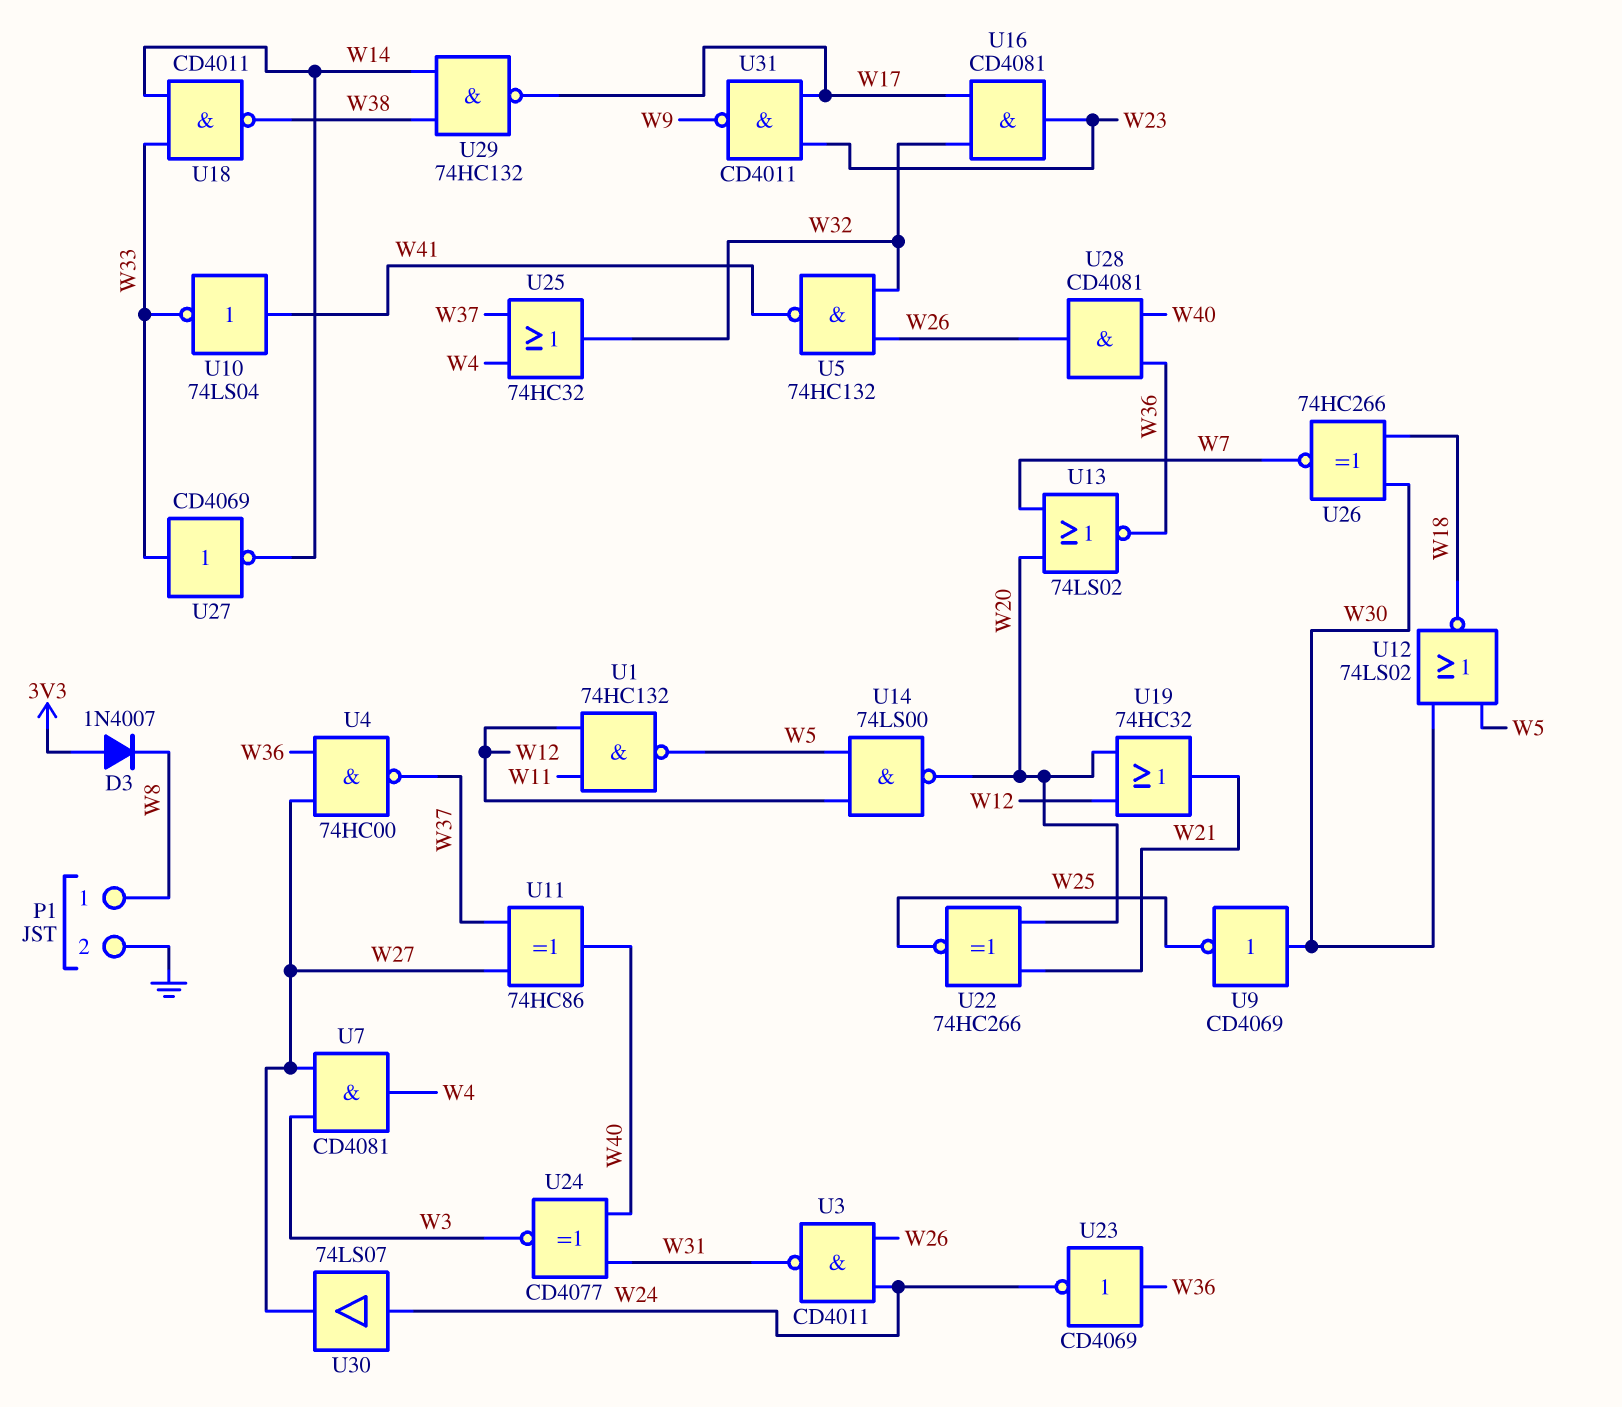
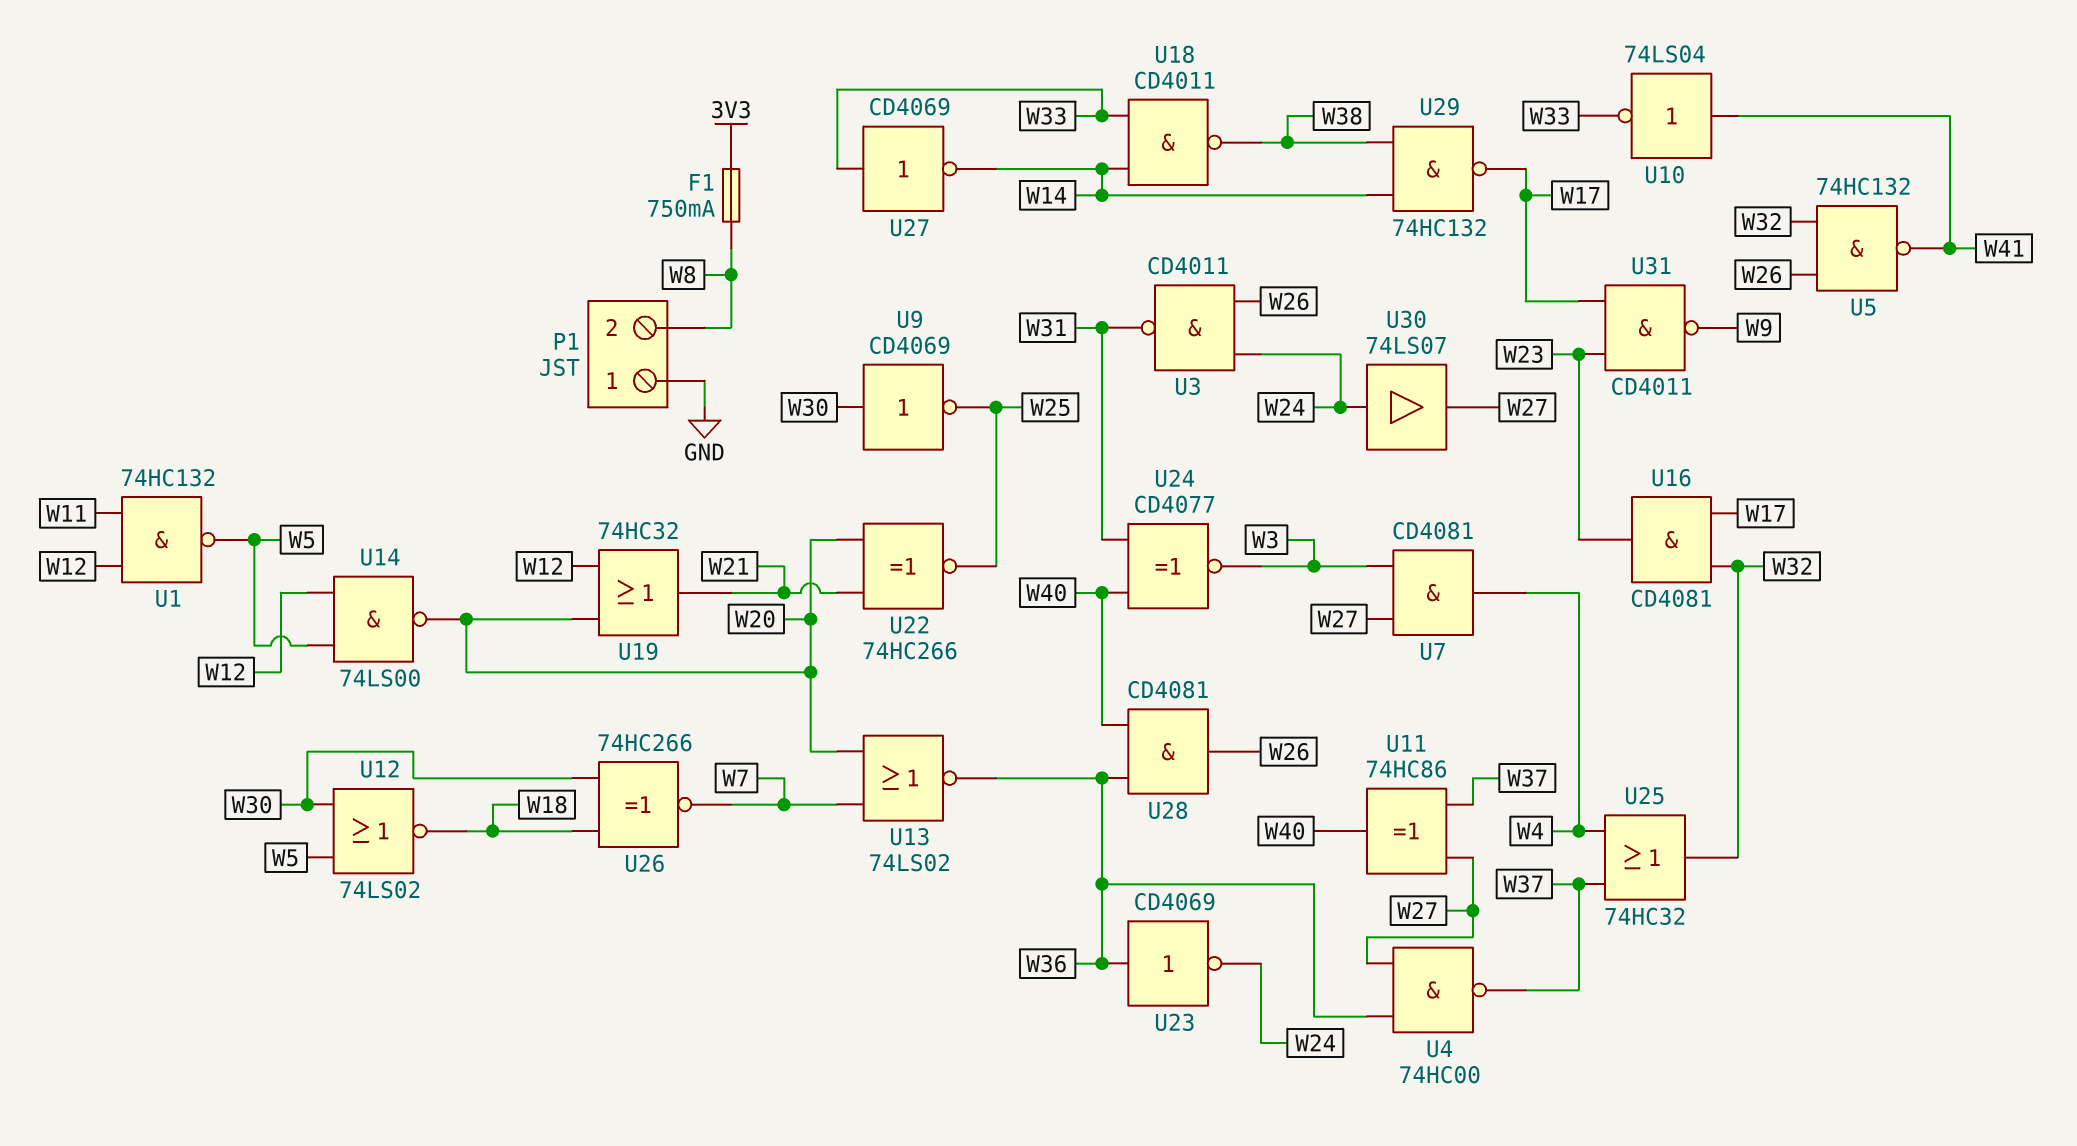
D3: diode 1N4007 (A 3V3, K W8) -> none
F1: none -> 750mA (3V3, W8)
P1 pin 1: W8 -> GND
P1 pin 2: GND -> W8

